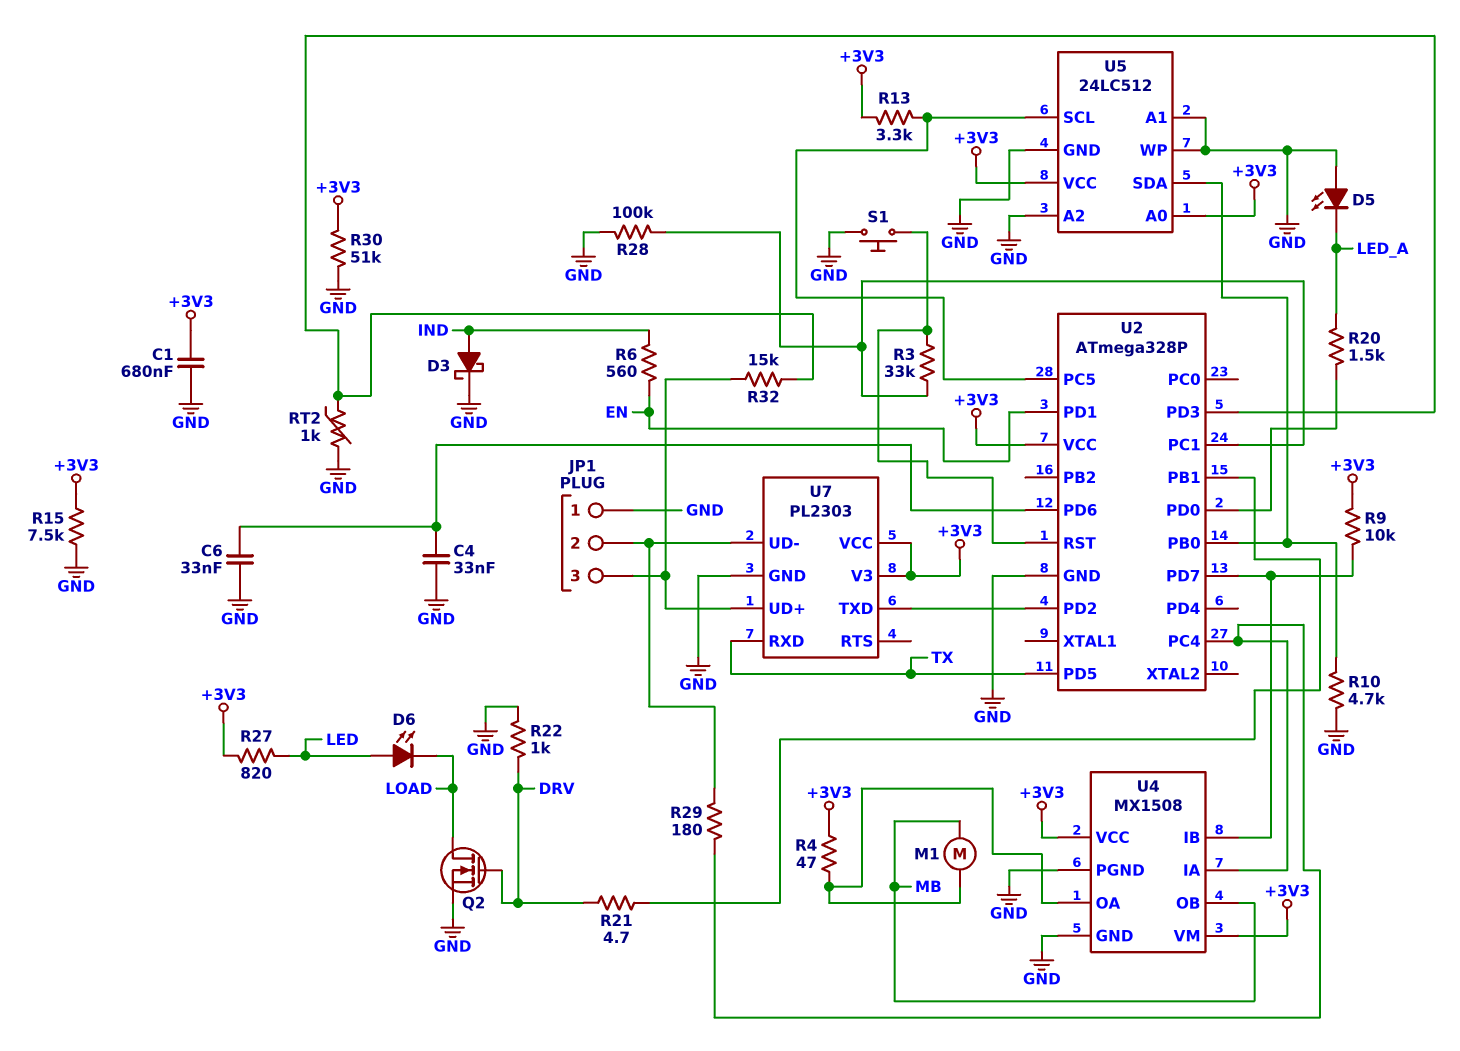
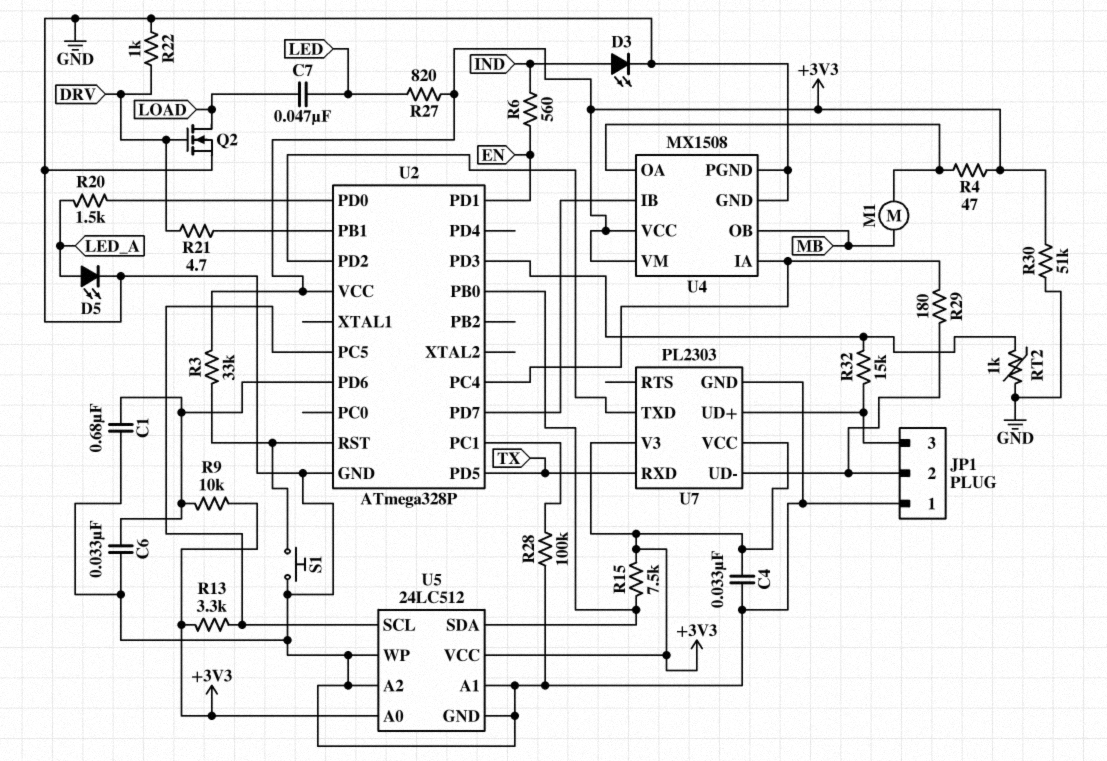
C1: 680nF (+3V3, GND) -> 680nF (GND, U2/PD6)
C4: 33nF (GND, U2/PD6) -> 33nF (+3V3, GND)
C7: none -> 47nF (LED, LOAD)
D3: schottky (A IND, K GND) -> LED (A IND, K GND)
D5: LED (A GND, K LED_A) -> LED (A LED_A, K GND)
D6: LED (A LED, K LOAD) -> none
R3: 33k (U2/PC1, U2/RST) -> 33k (+3V3, U2/RST)
R9: 10k (+3V3, U2/PD7) -> 10k (+3V3, U2/PD6)
R10: 4.7k (GND, U2/PB0) -> none
R15: 7.5k (+3V3, GND) -> 7.5k (+3V3, U2/PB0)

